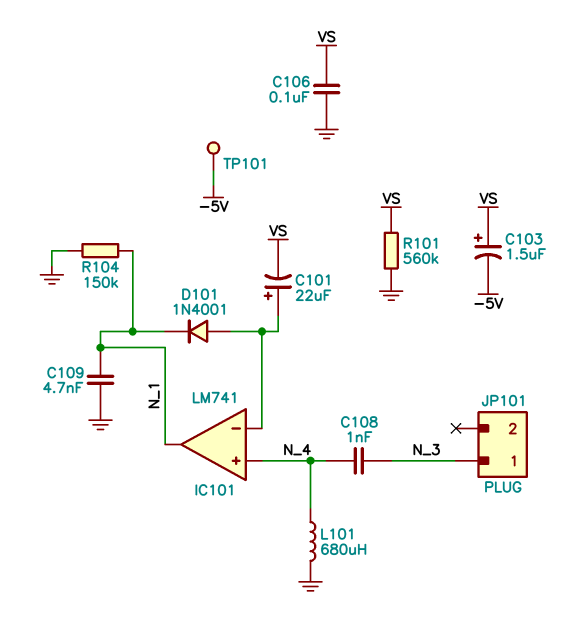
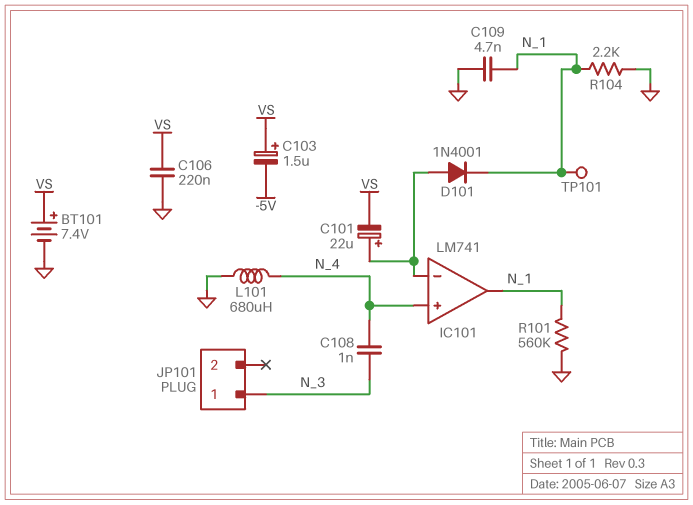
BT101: none -> 7.4V (plus VS, minus GND)
C106: 100nF (GND, VS) -> 220nF (GND, VS)
R101: 560k (GND, VS) -> 560k (GND, N_1)
R104: 150k (GND, N_1) -> 2.2k (GND, N_1)
TP101: test point (-5V) -> test point (N_1)

